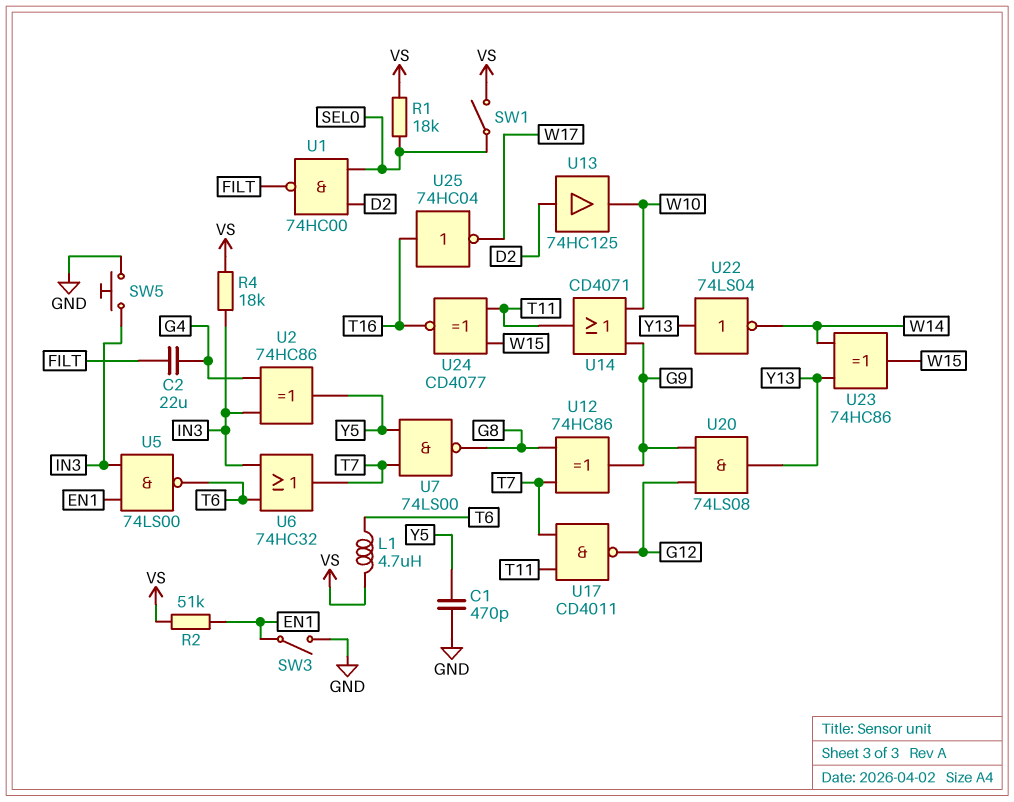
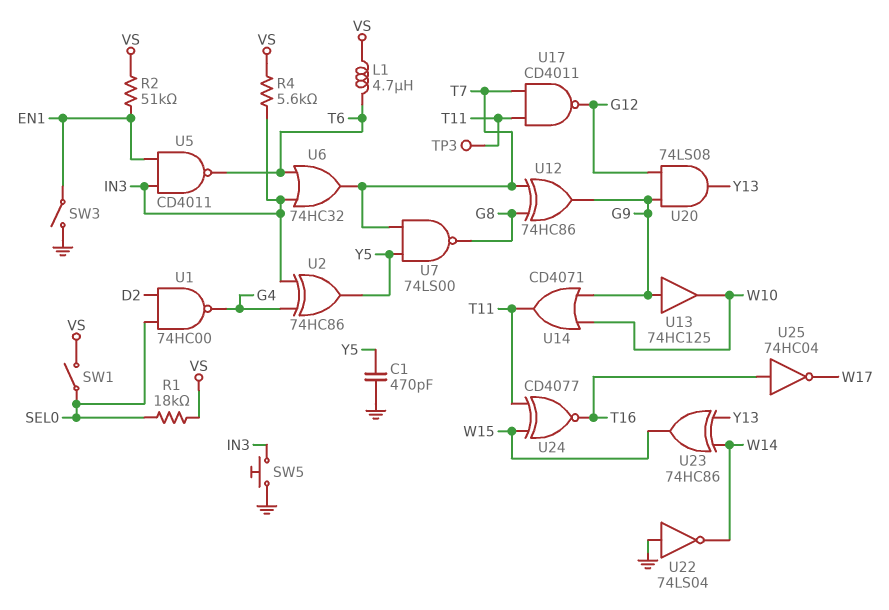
C2: 22uF (FILT, G4) -> none
R4: 18k (IN3, VS) -> 5.6k (IN3, VS)
TP3: none -> test point (T11)
U1: NAND 74HC00 (in D2, in SEL0, out FILT) -> NAND 74HC00 (in D2, in SEL0, out G4)
U5: NAND 74LS00 (in EN1, in IN3, out T6) -> NAND CD4011 (in EN1, in IN3, out T6)
U13: buffer 74HC125 (in D2, out W10) -> buffer 74HC125 (in G9, out W10)
U22: NOT 74LS04 (in Y13, out W14) -> NOT 74LS04 (in GND, out W14)

